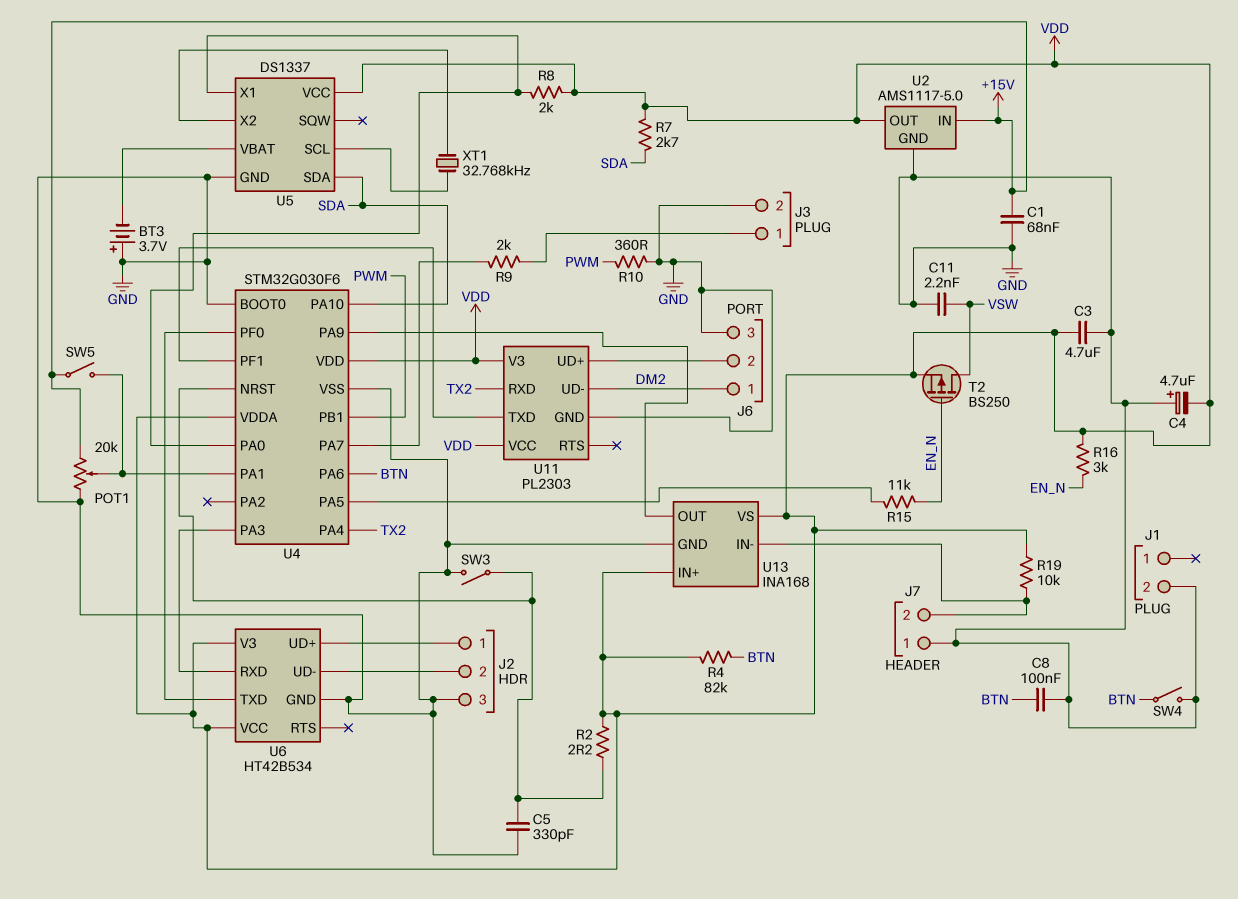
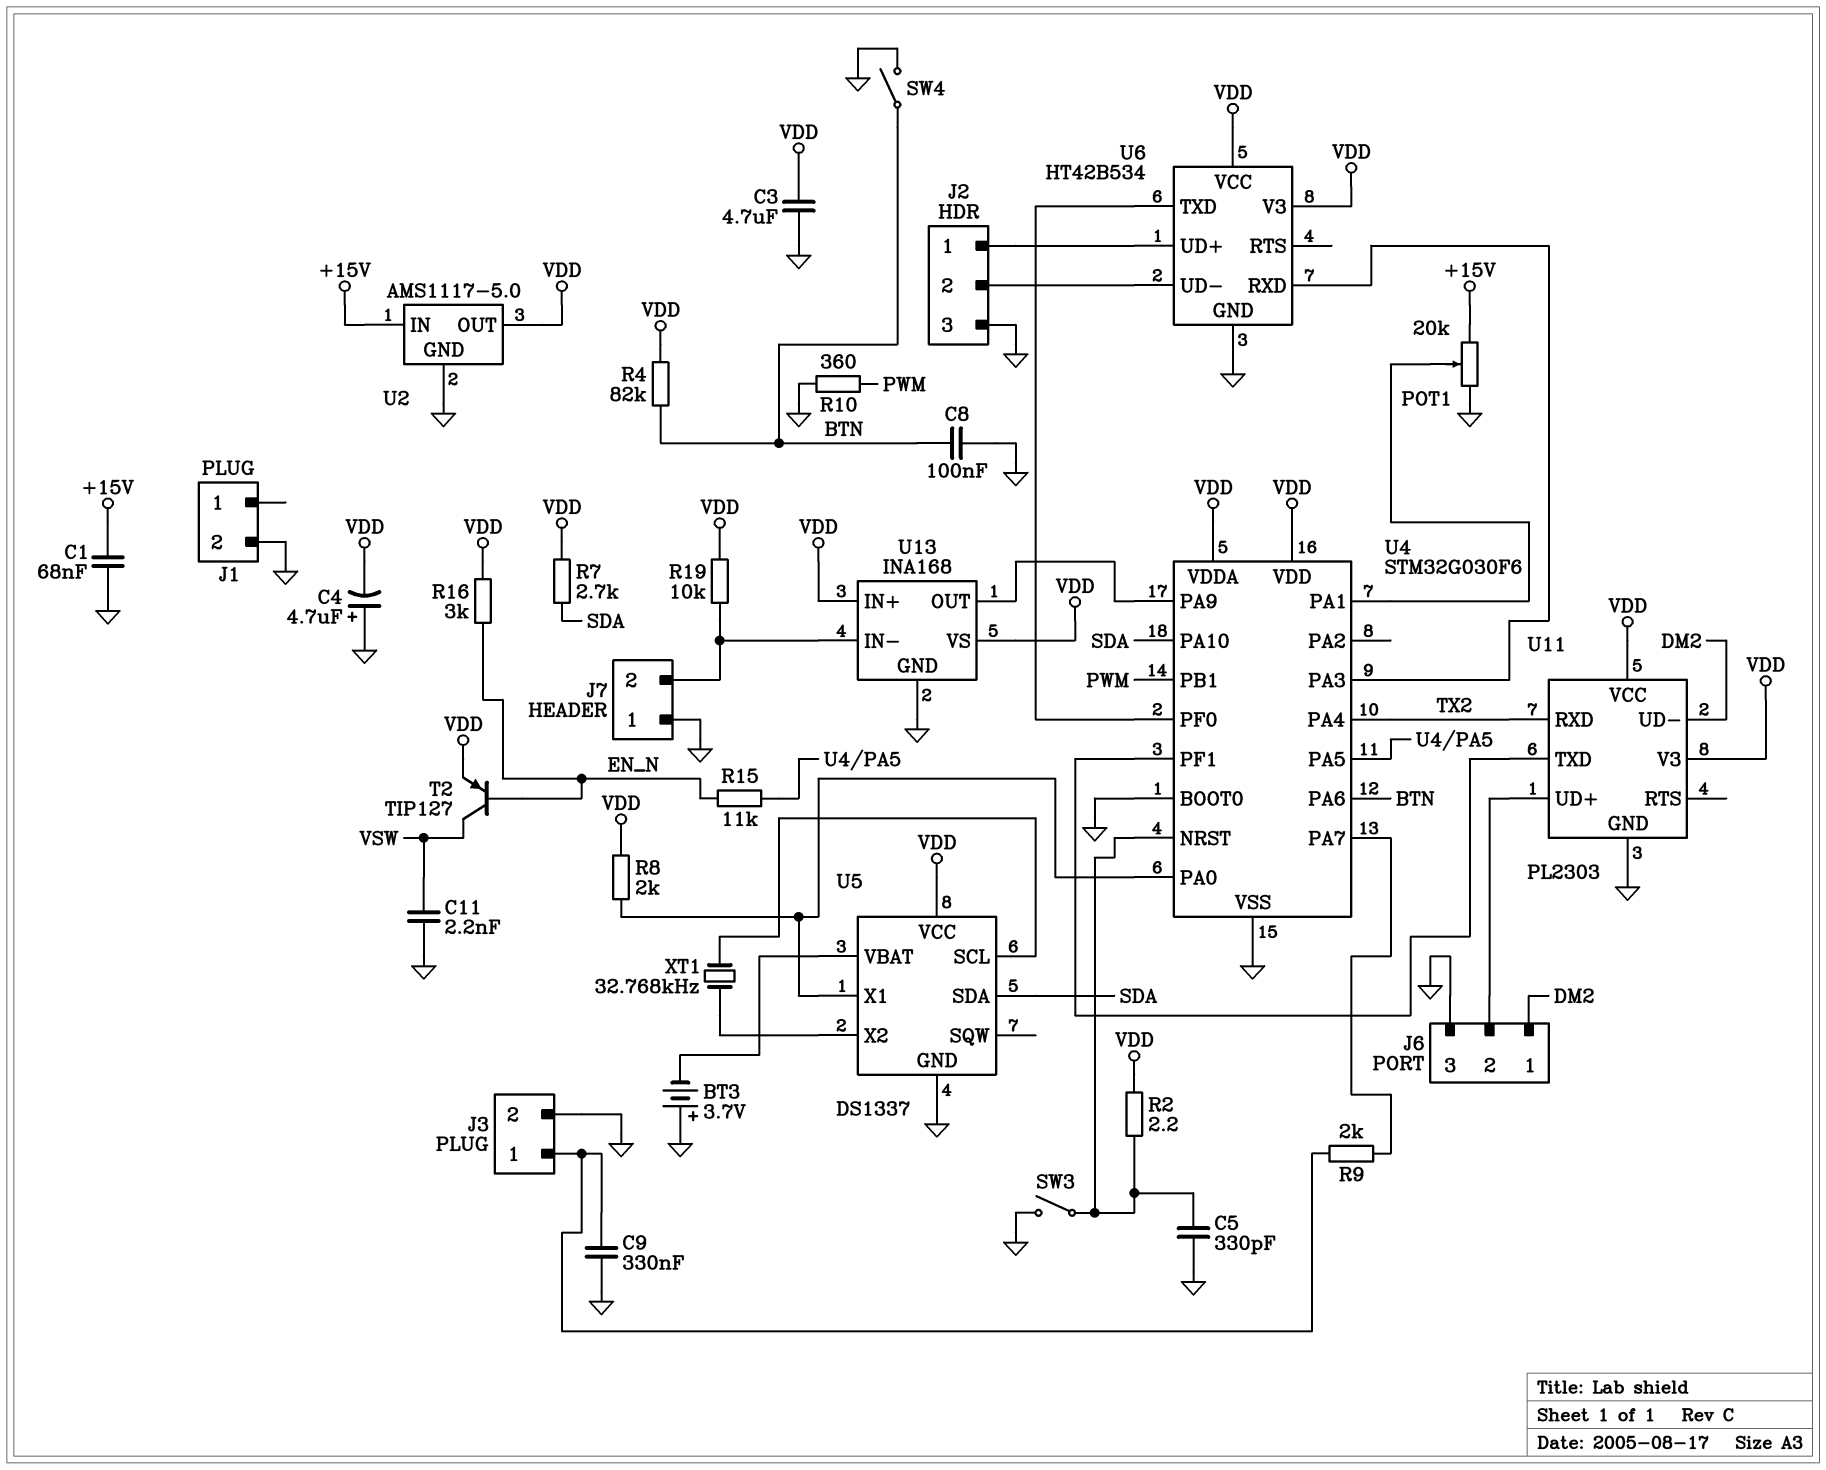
C9: none -> 330nF (GND, J3/1)
SW5: switch (+15V, U4/PA1) -> none
T2: PMOS BS250 (G EN_N, D VSW, S VDD) -> PNP TIP127 (B EN_N, C VSW, E VDD)

